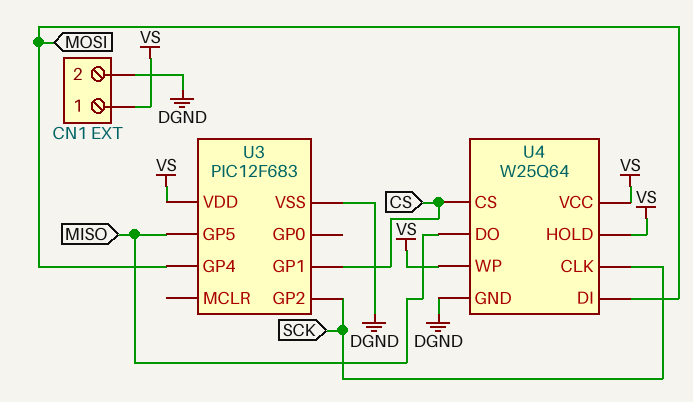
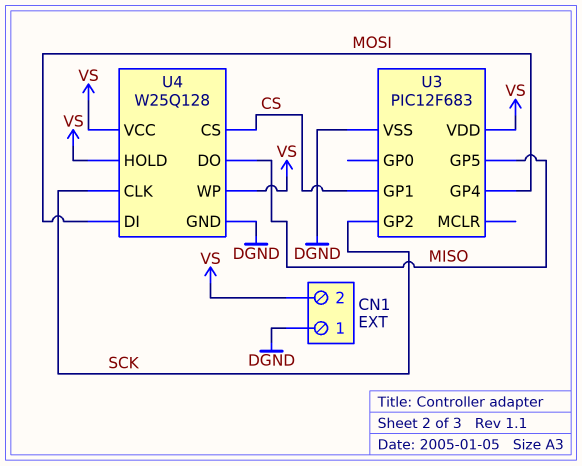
CN1 pin 1: VS -> DGND
CN1 pin 2: DGND -> VS
U4: W25Q64 -> W25Q128

